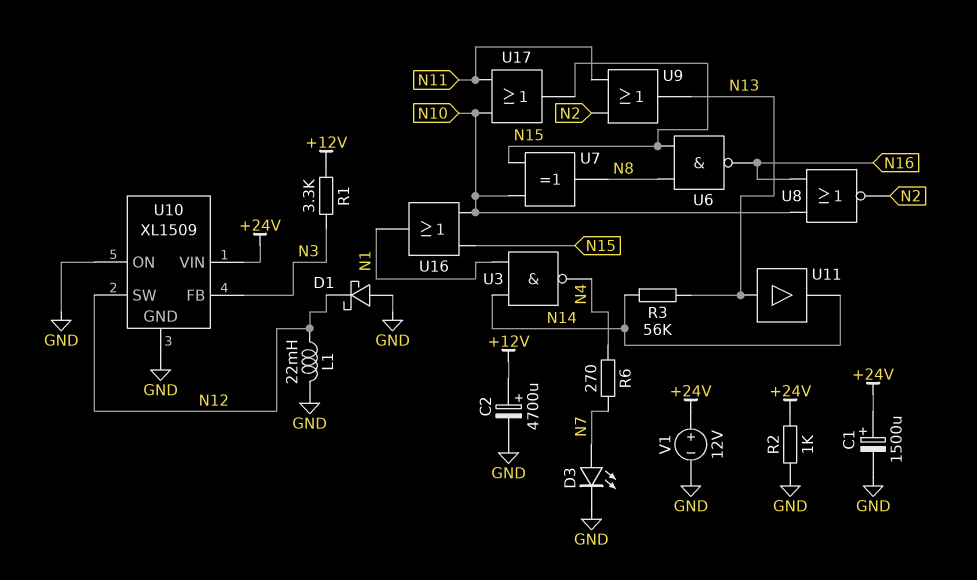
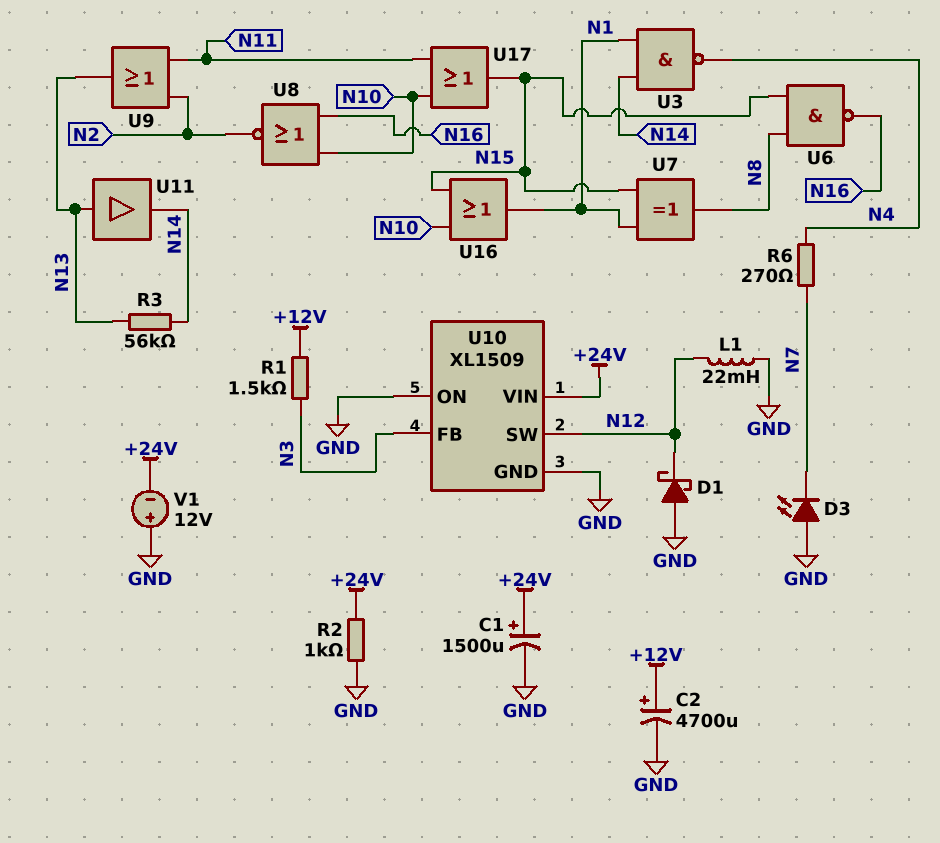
D3: LED (A N7, K GND) -> LED (A GND, K N7)
R1: 3.3k (+12V, N3) -> 1.5k (+12V, N3)
U7: XOR (in N10, in N15, out N8) -> XOR (in N1, in N15, out N8)
V1: 12V (plus +24V, minus GND) -> 12V (plus GND, minus +24V)

